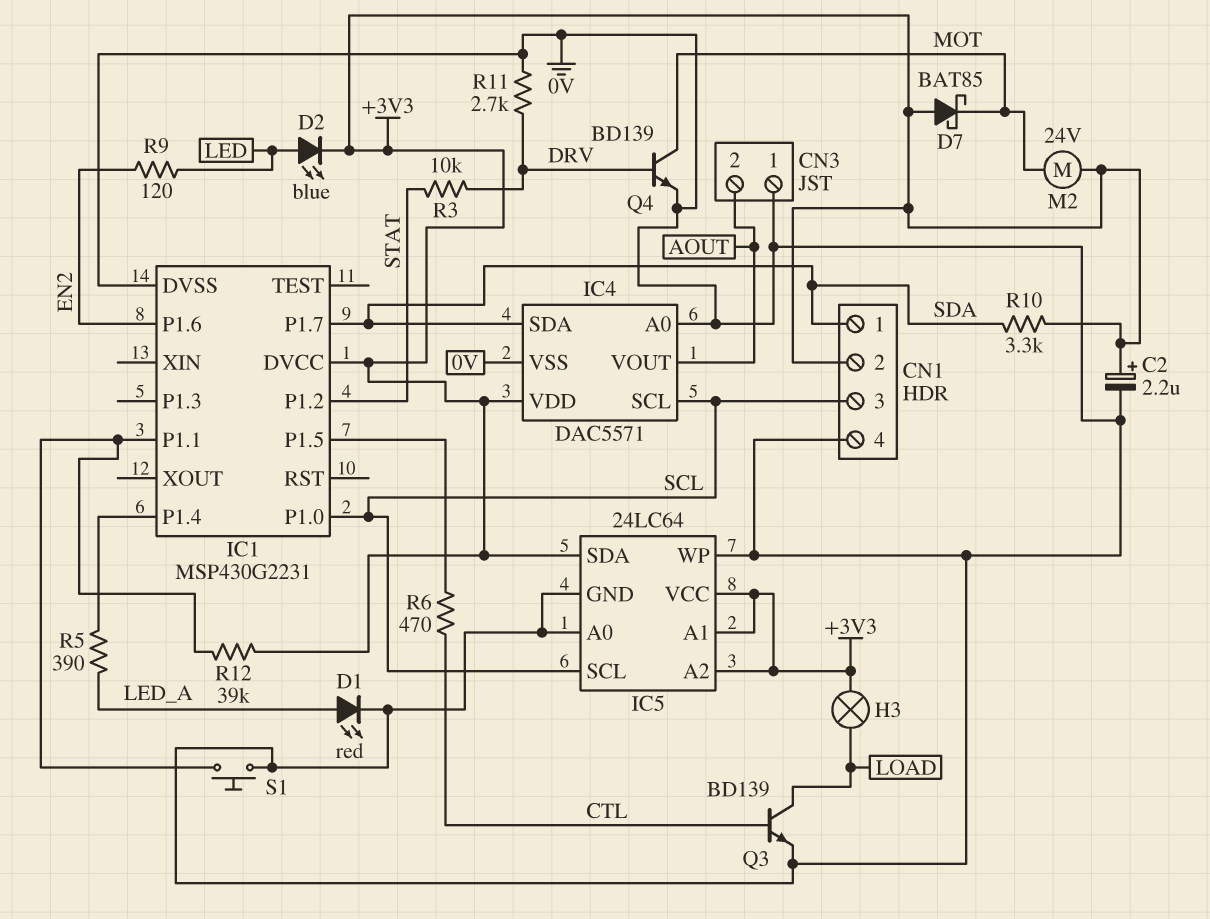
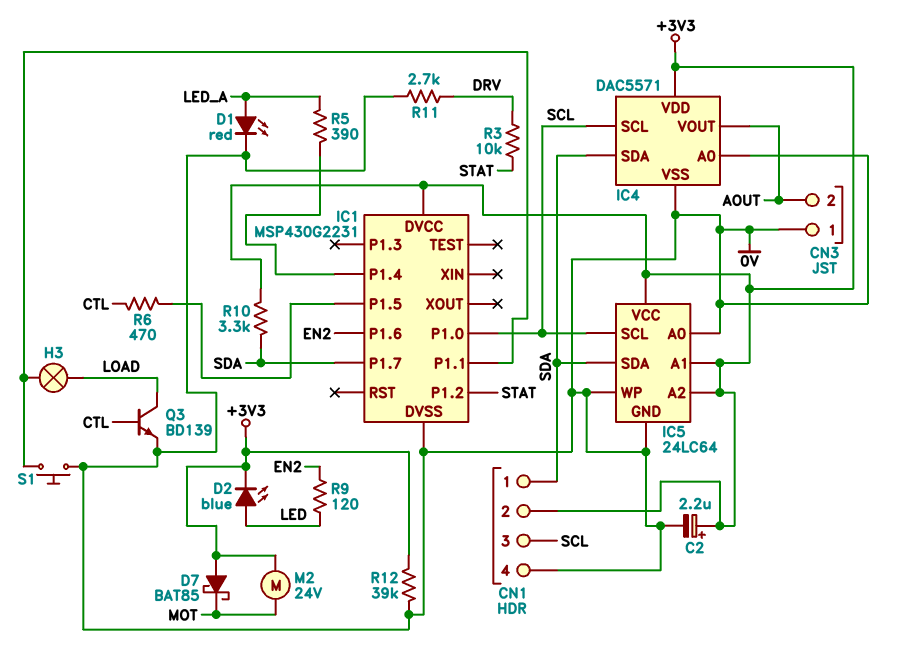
H3: lamp (+3V3, LOAD) -> lamp (IC1/P1.1, LOAD)
IC5 pin SDA: +3V3 -> SDA
Q4: NPN BD139 (B DRV, C MOT, E 0V) -> none
R12: 39k (+3V3, IC1/P1.1) -> 39k (+3V3, 0V)

